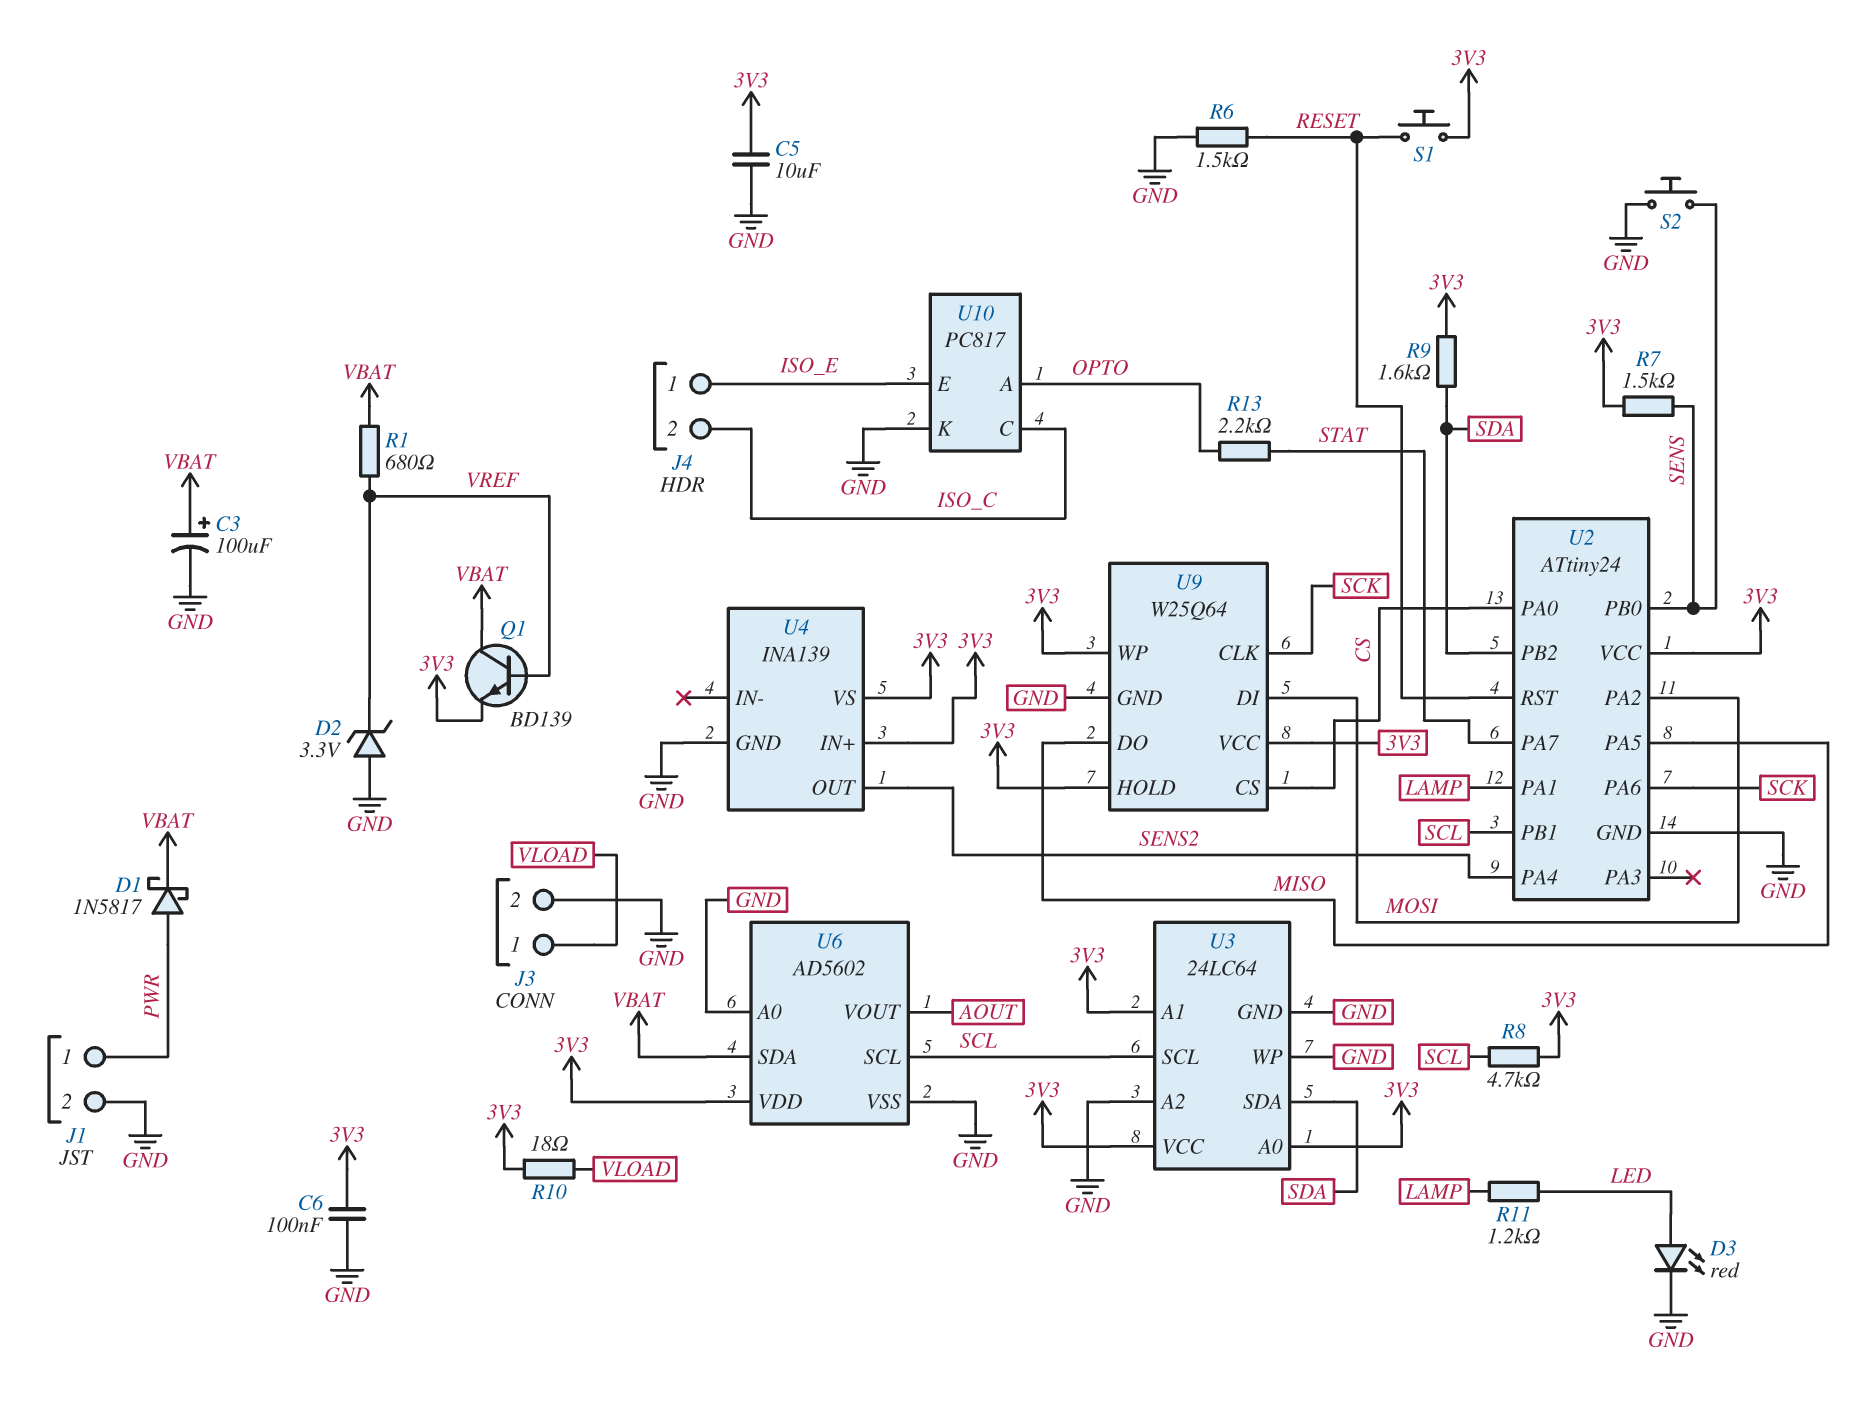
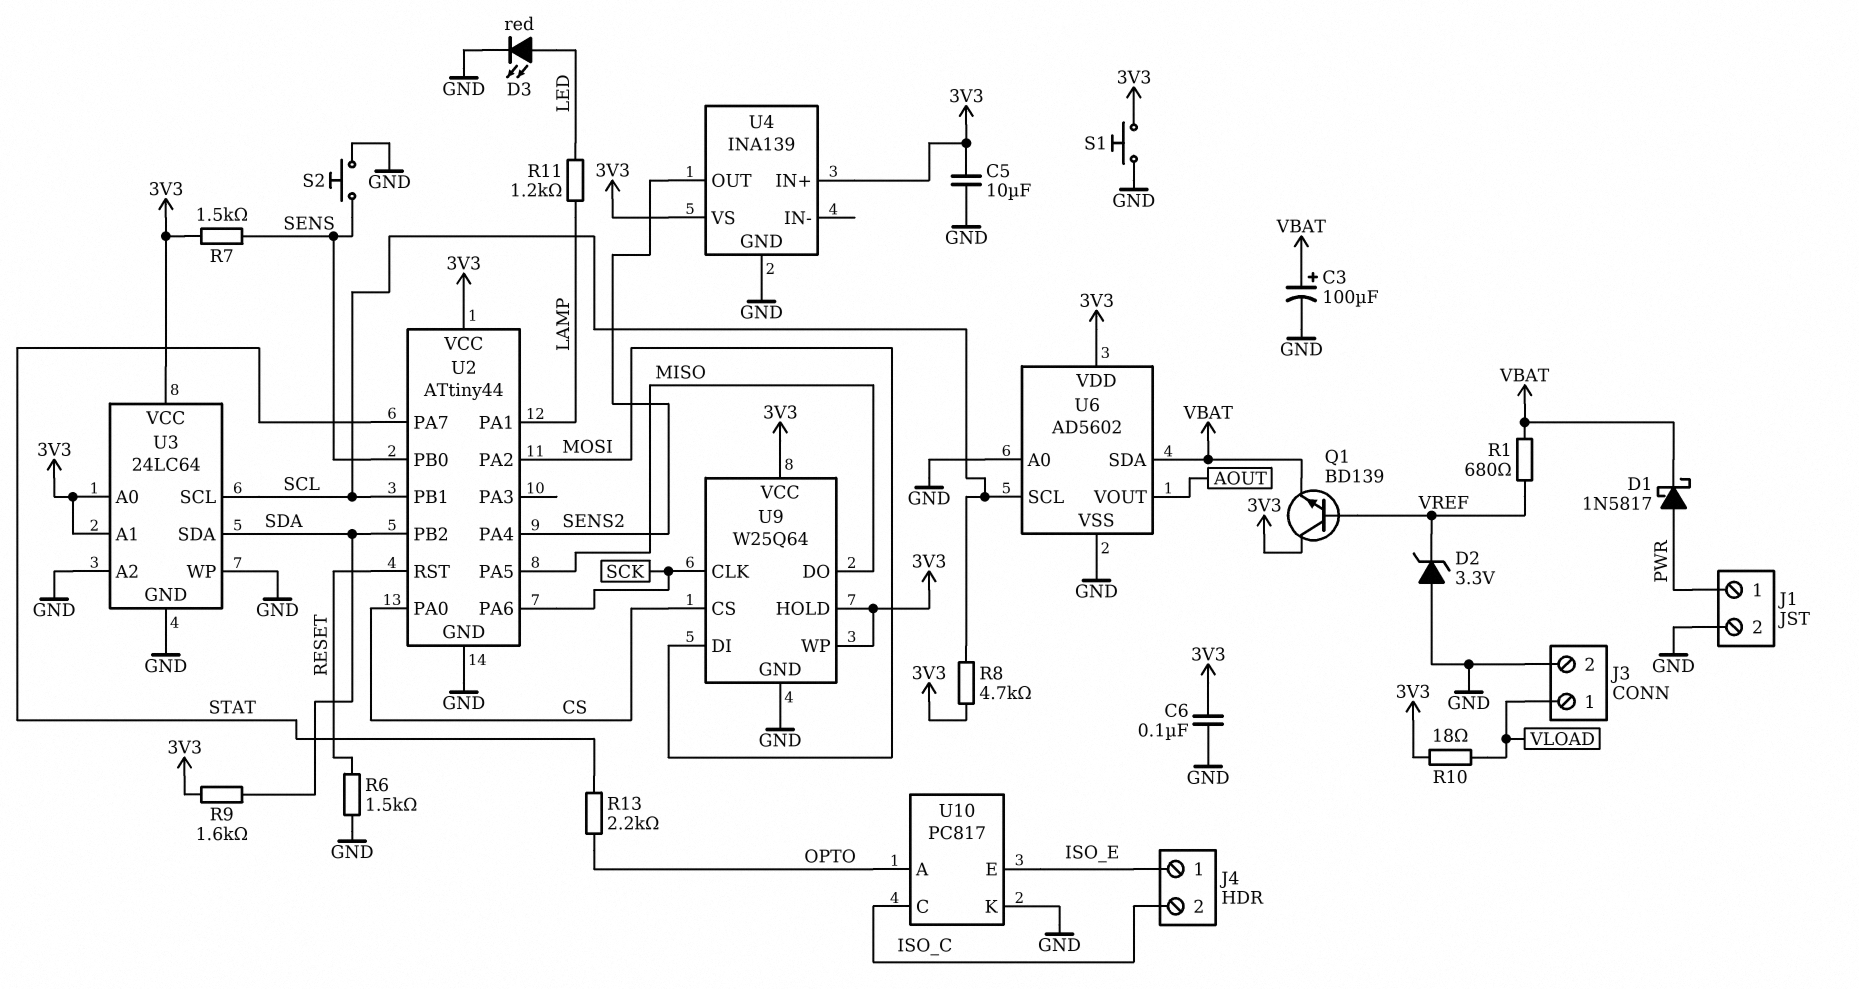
Q1: NPN BD139 (B VREF, C VBAT, E 3V3) -> NPN BD139 (B VREF, C 3V3, E VBAT)
S1: button (3V3, RESET) -> button (3V3, GND)
U2: ATtiny24 -> ATtiny44

